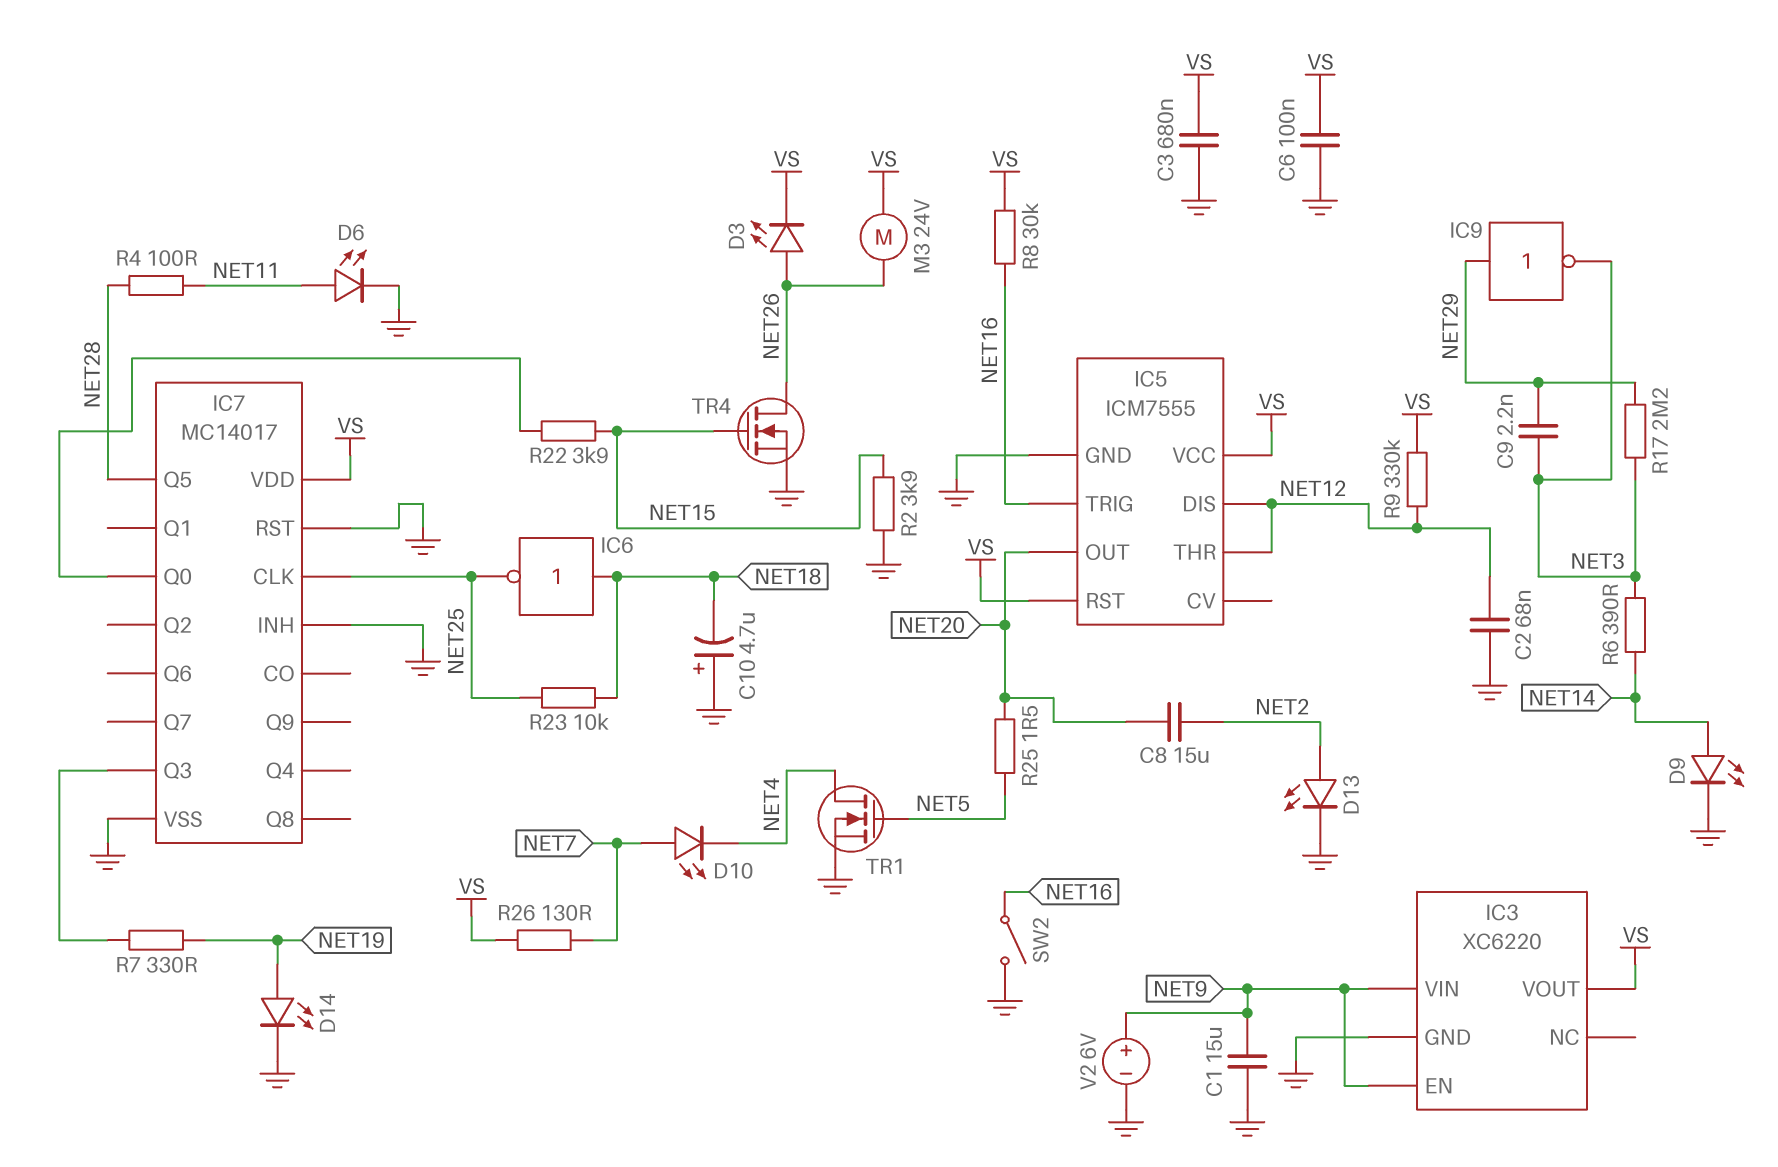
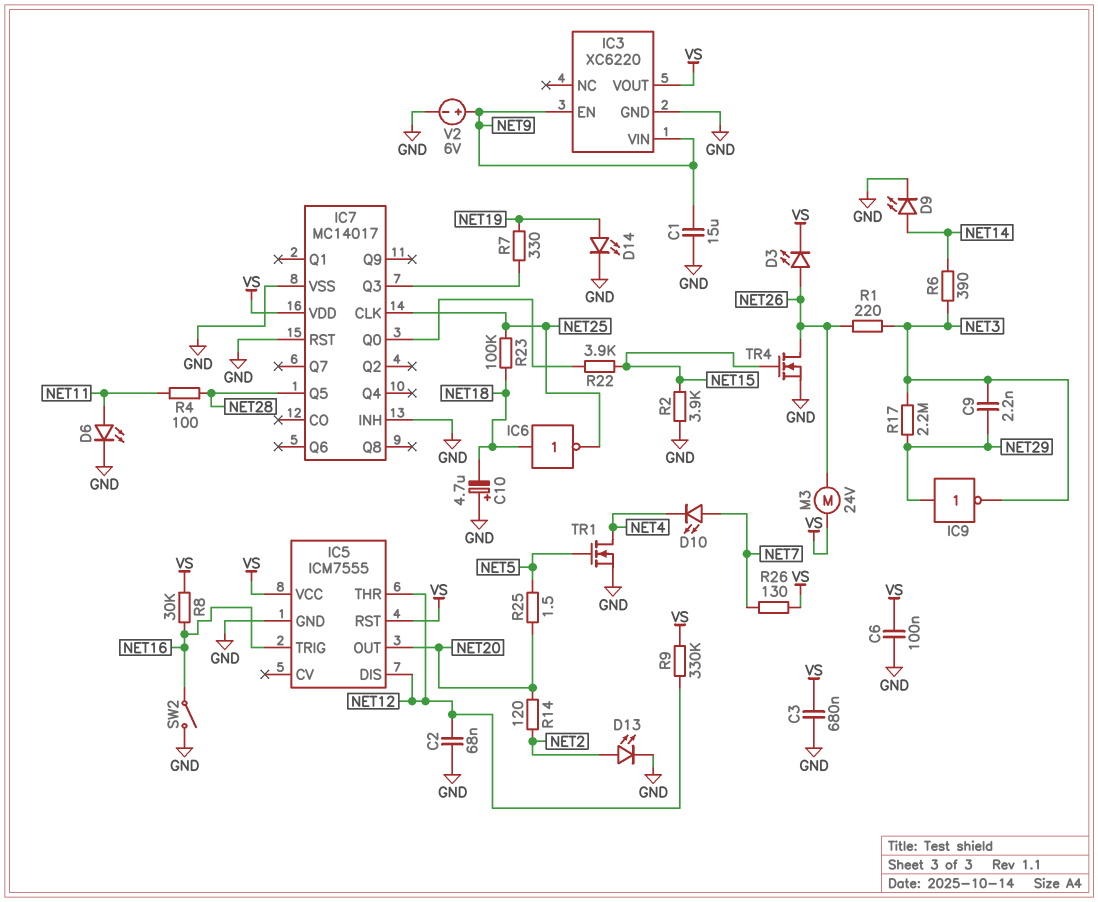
C8: 15uF (NET2, NET20) -> none
R1: none -> 220 (NET3, NET26)
R14: none -> 120 (NET2, NET20)
R23: 10k (NET18, NET25) -> 100k (NET18, NET25)

